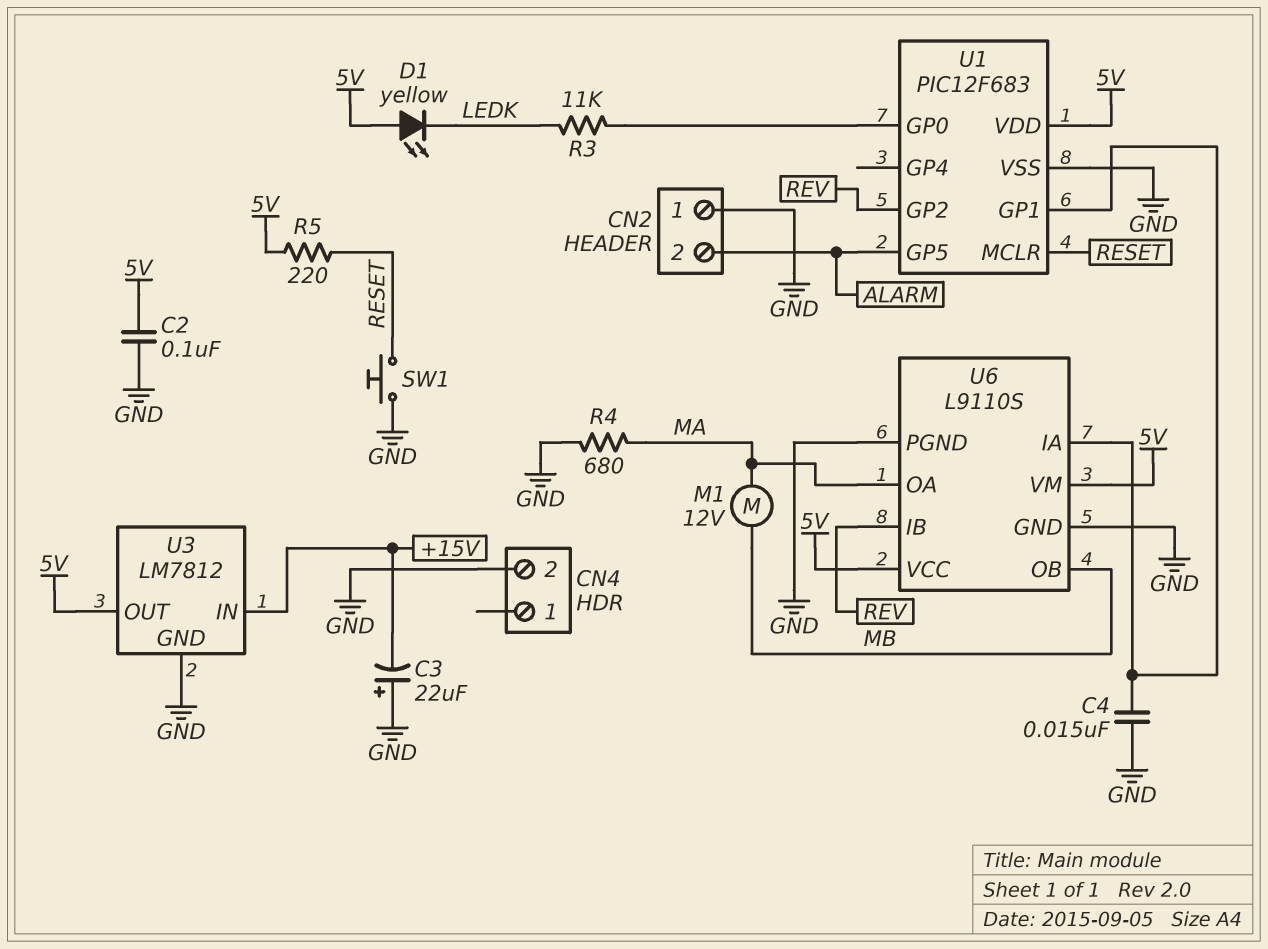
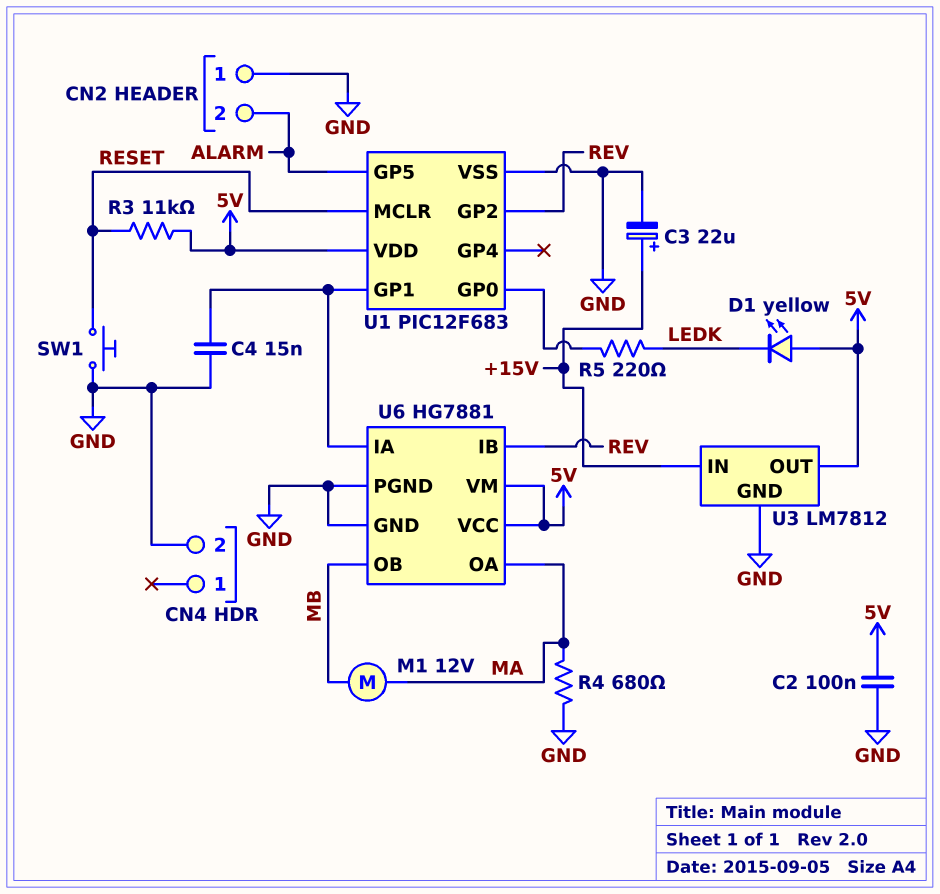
C3: 22uF (plus GND, minus +15V) -> 22uF (plus +15V, minus GND)
R3: 11k (LEDK, U1/GP0) -> 11k (5V, RESET)
R5: 220 (5V, RESET) -> 220 (LEDK, U1/GP0)
U6: L9110S -> HG7881

